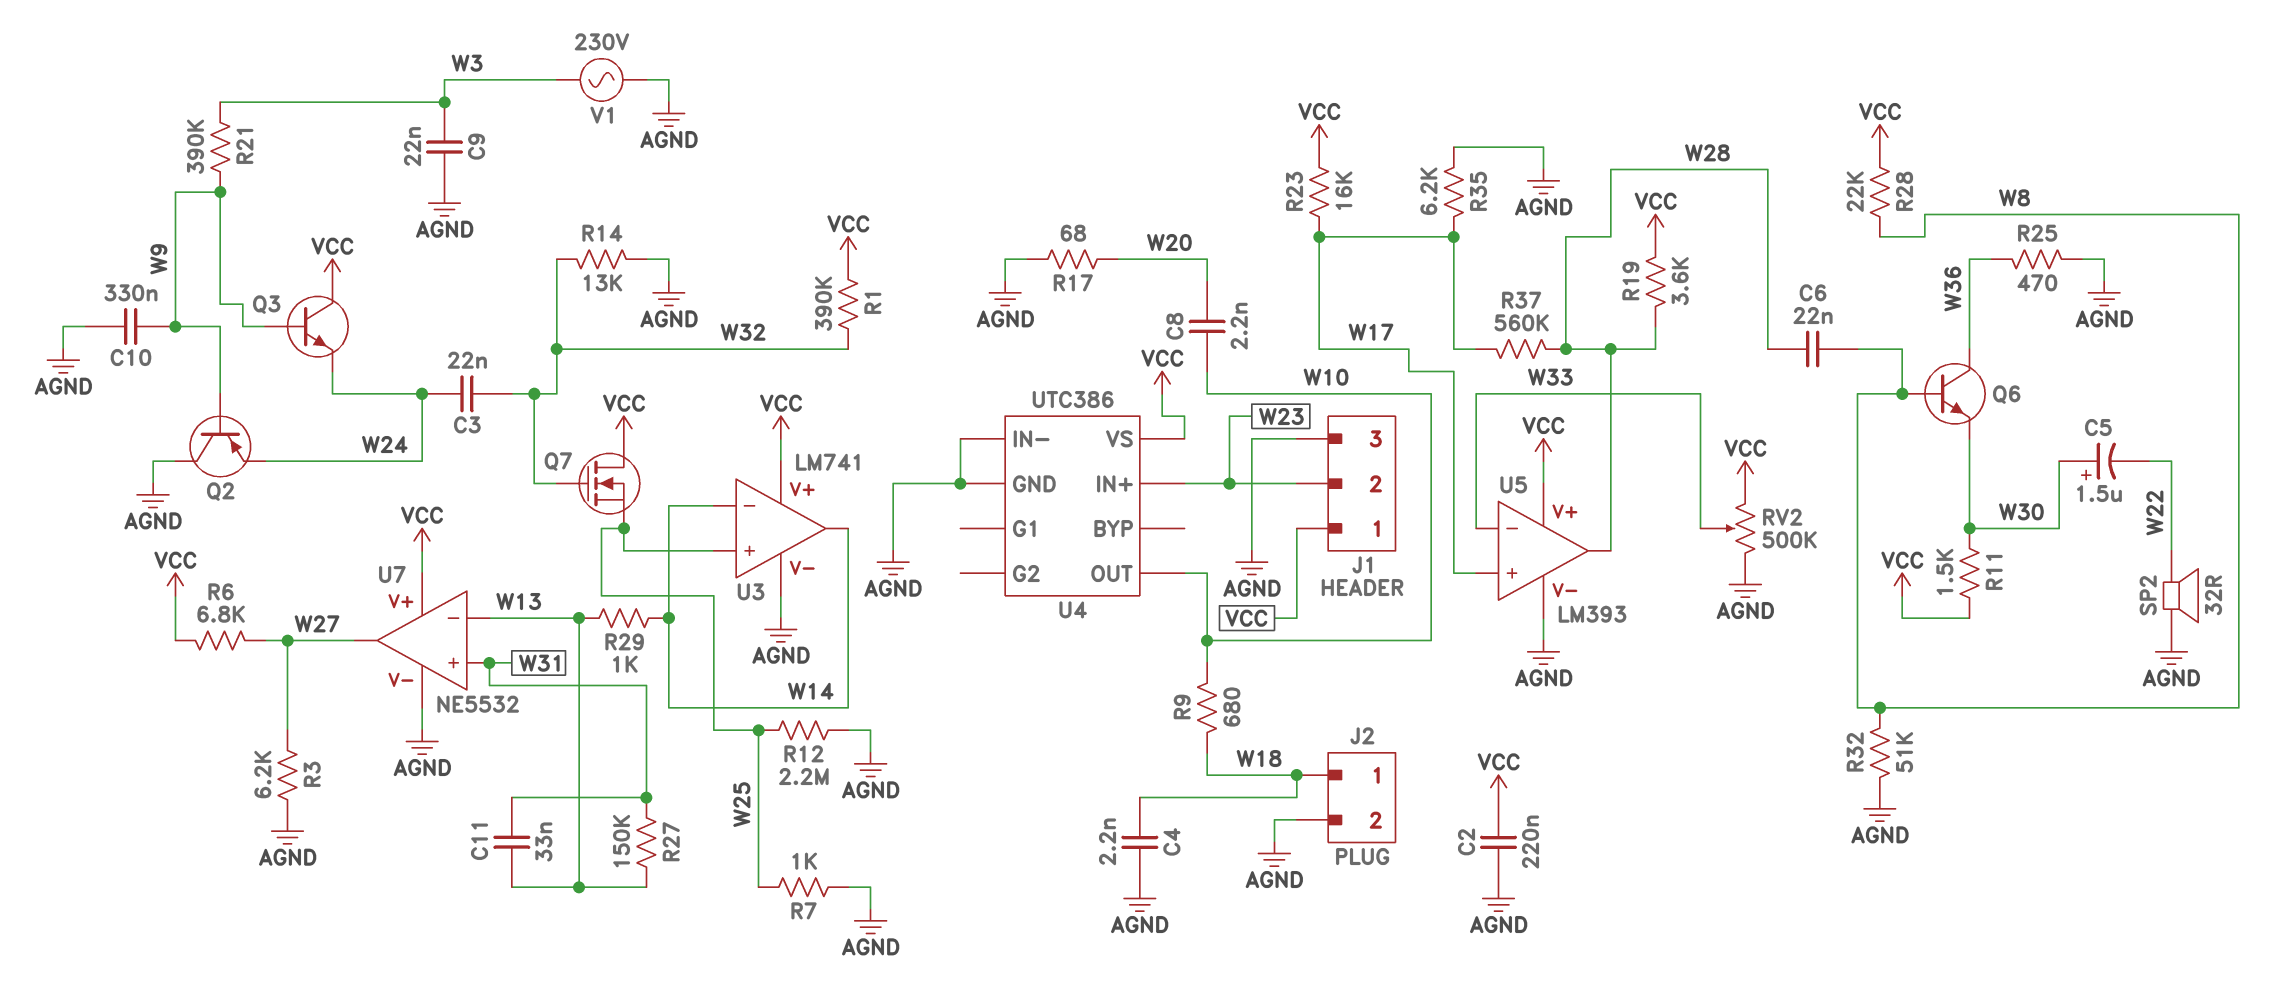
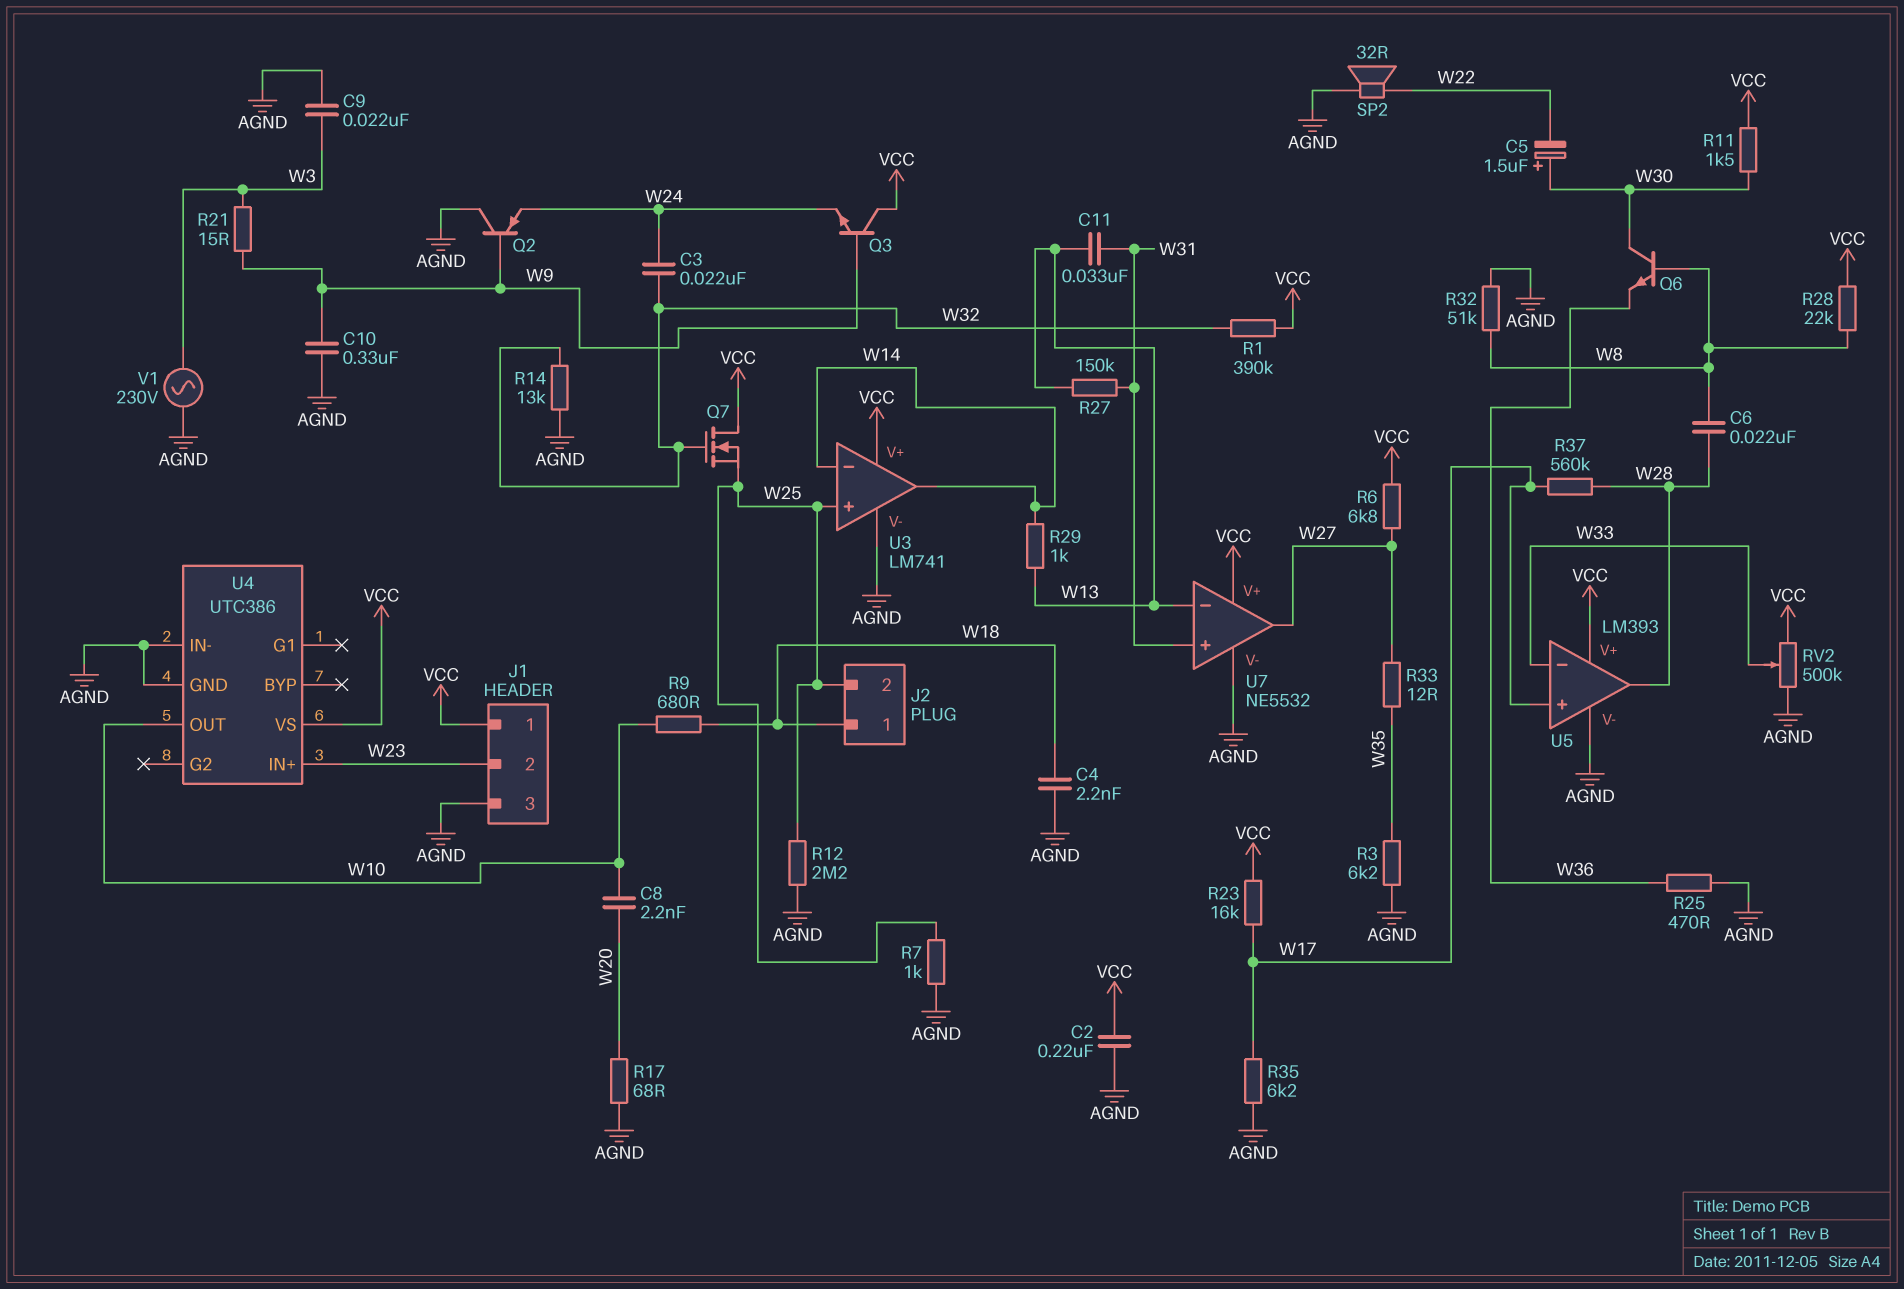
J2 pin 2: AGND -> W25
Q6: NPN (B W8, C W36, E W30) -> NPN (B W8, C W30, E W36)
R3: 6.2k (AGND, W27) -> 6.2k (AGND, W35)
R19: 3.6k (VCC, W28) -> none
R21: 390k (W3, W9) -> 15 (W3, W9)
R33: none -> 12 (W27, W35)

